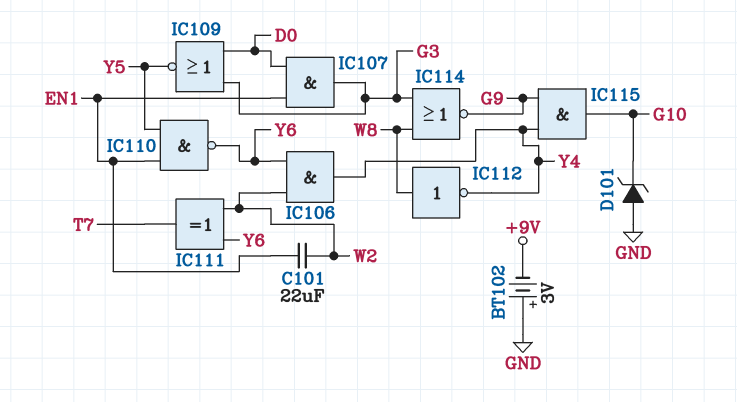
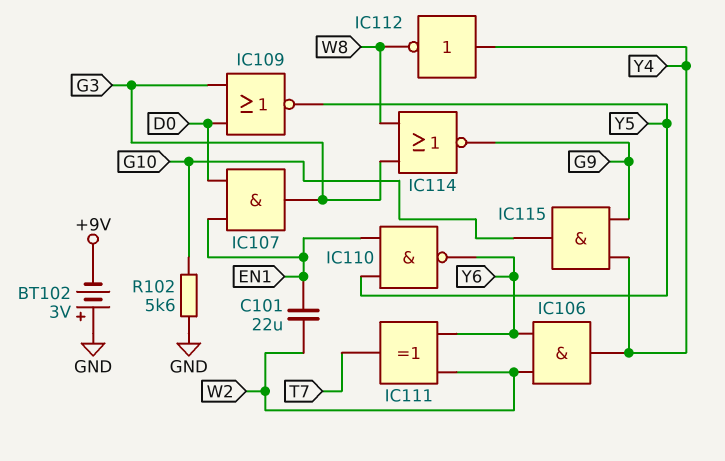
D101: zener (A GND, K G10) -> none
IC112: NOT (in W8, out Y4) -> NOT (in Y4, out W8)
R102: none -> 5.6k (G10, GND)

